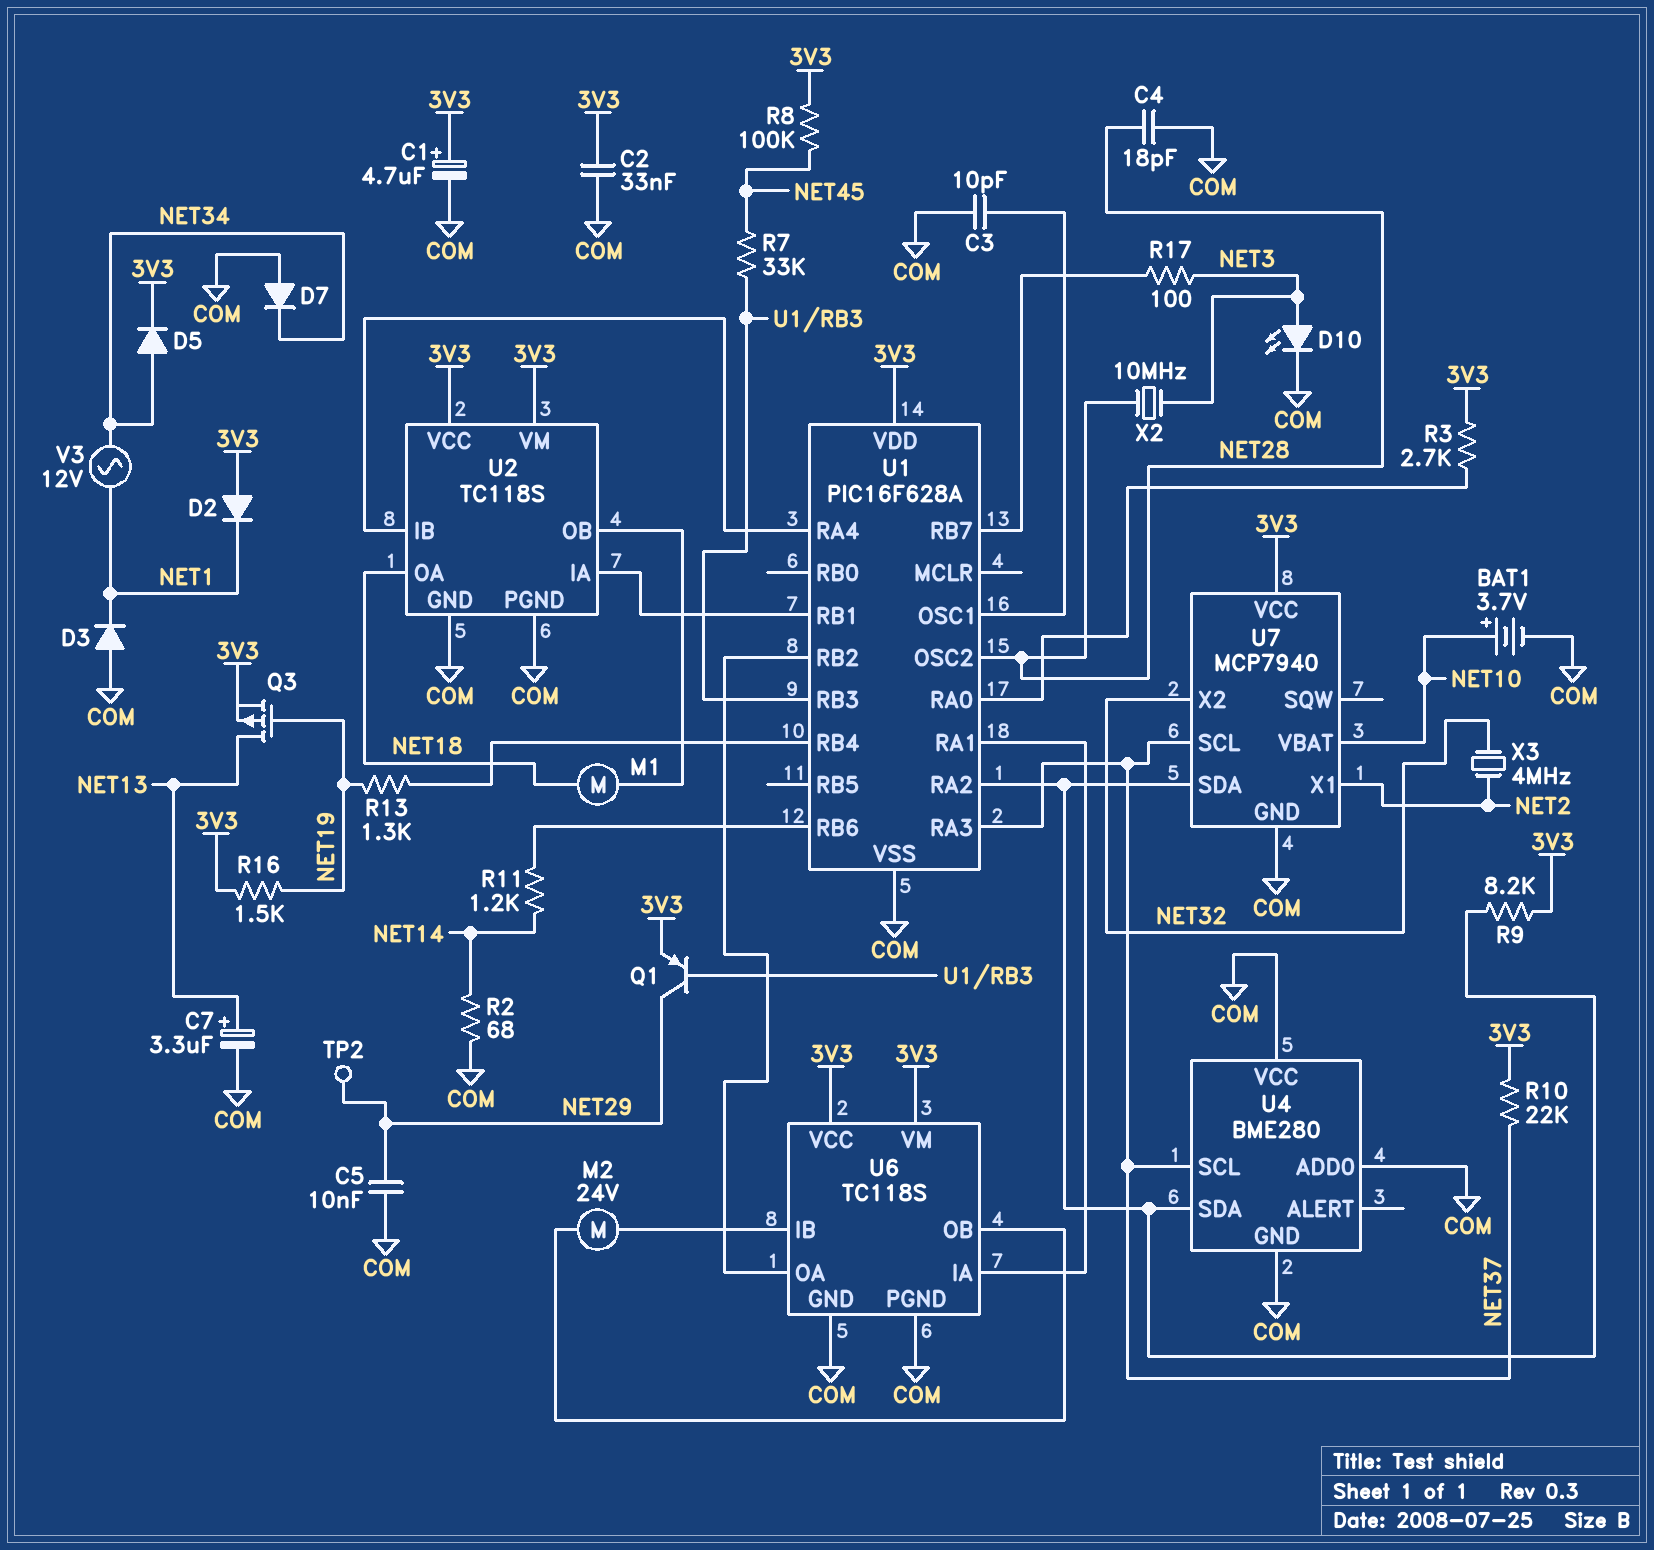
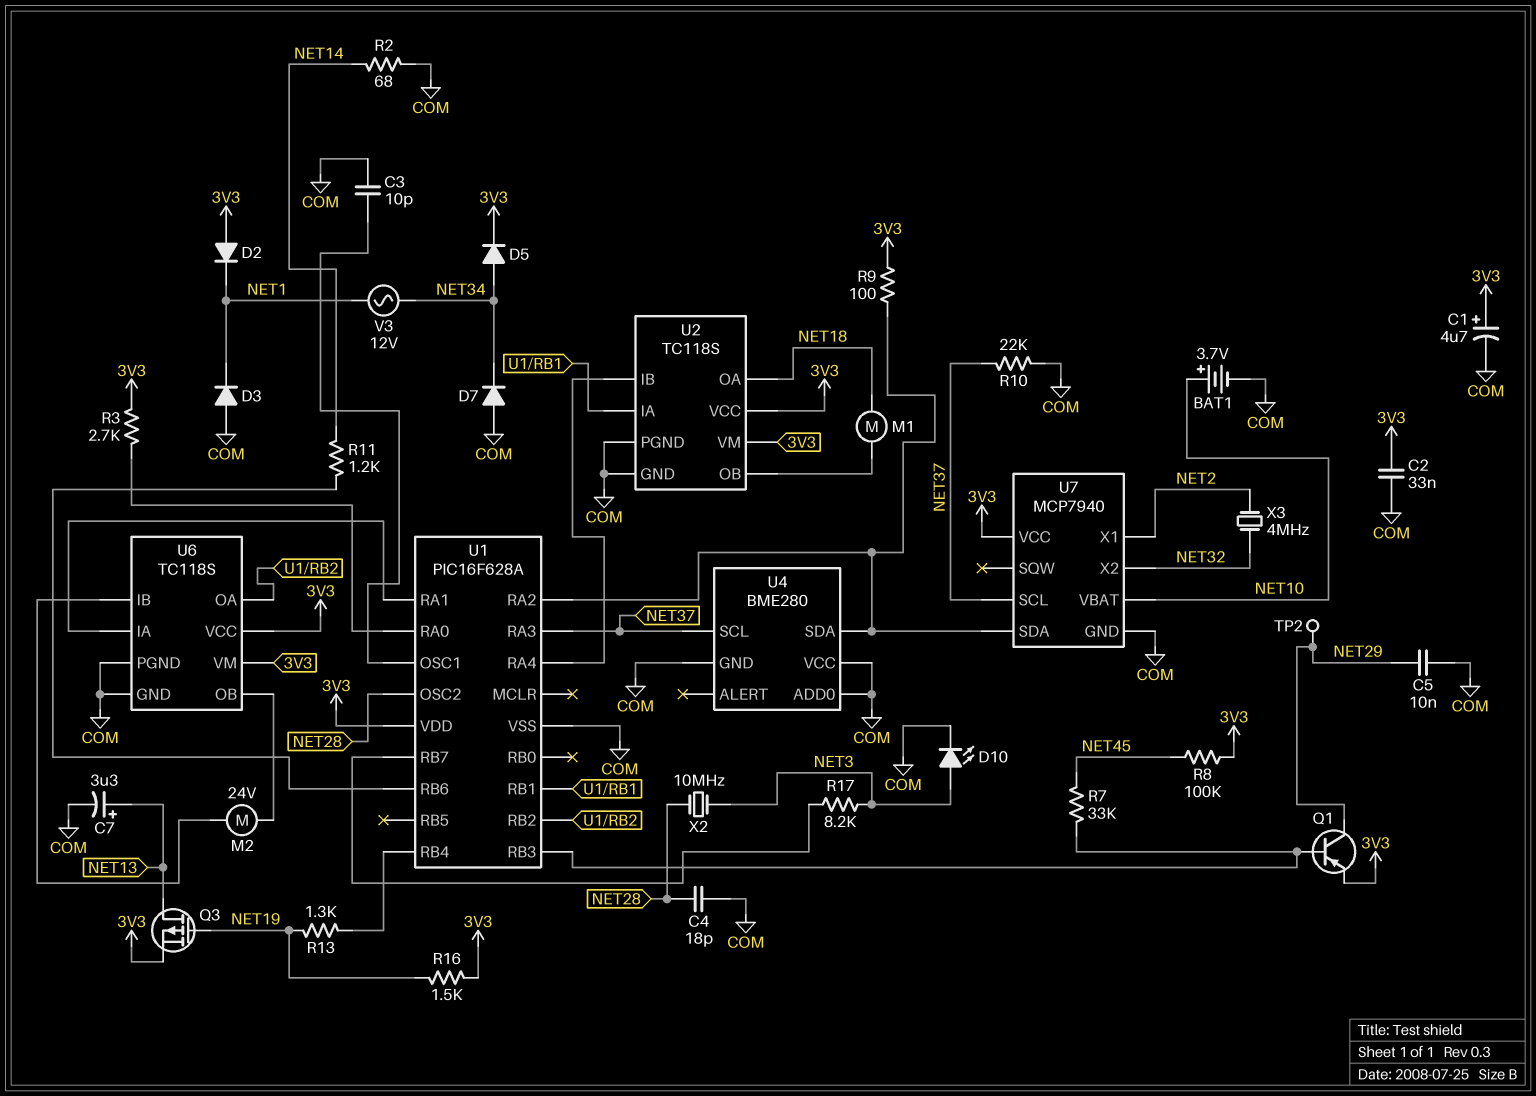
R9: 8.2k (3V3, U1/RA2) -> 100 (3V3, U1/RA2)
R10: 22k (3V3, NET37) -> 22k (COM, NET37)
R17: 100 (NET3, U1/RB7) -> 8.2k (NET3, U1/RB7)

